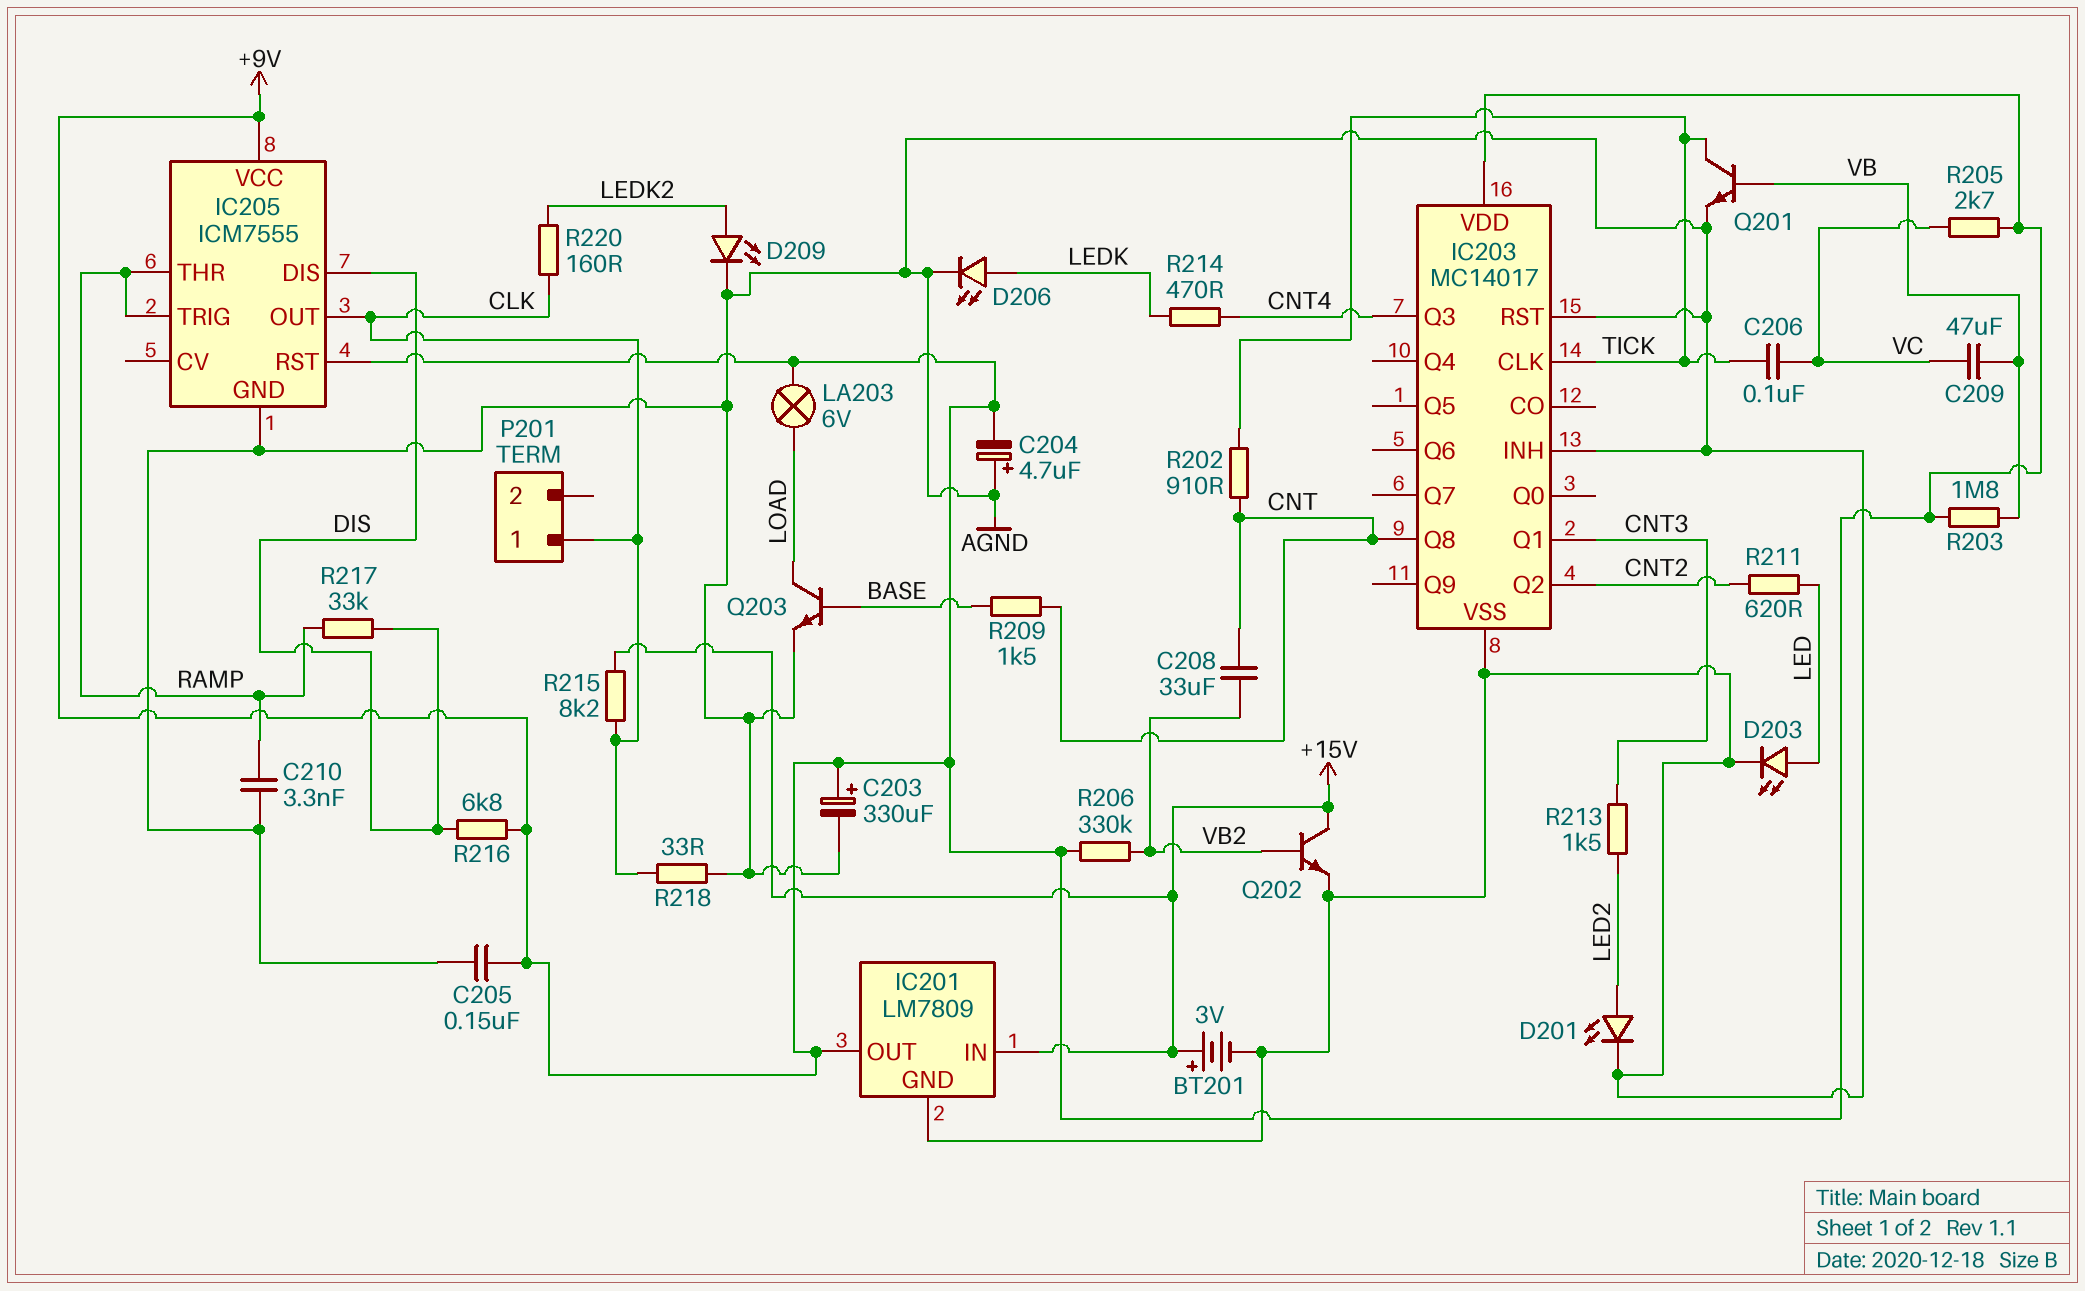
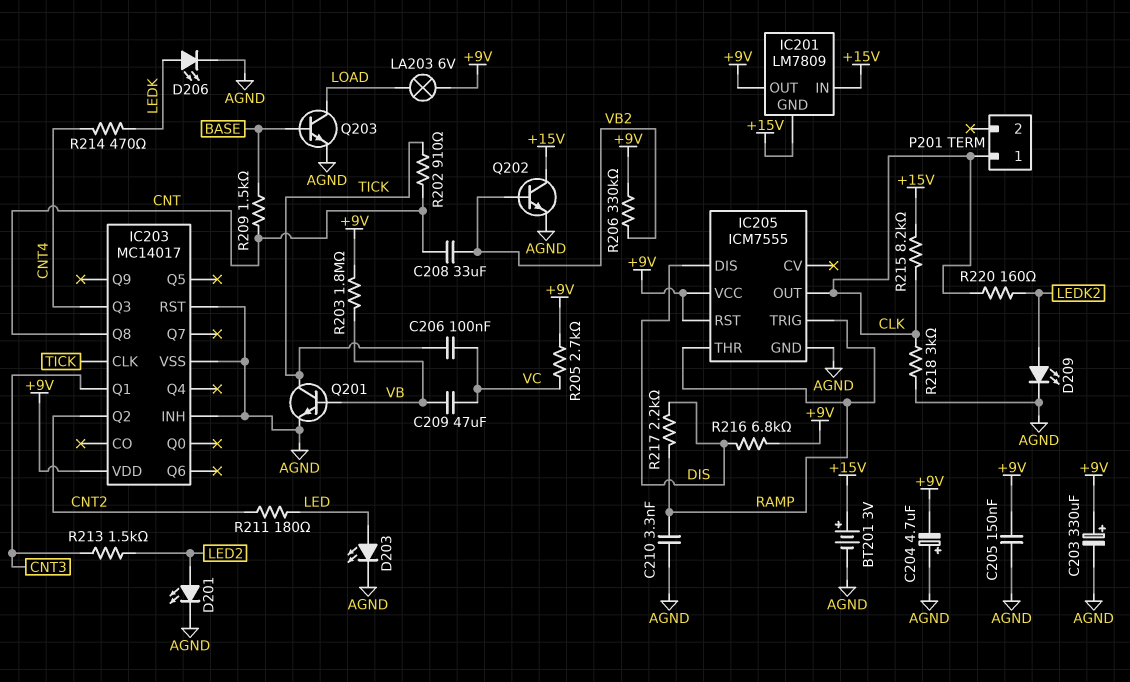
IC201 pin GND: AGND -> +15V
R211: 620 (CNT2, LED) -> 180 (CNT2, LED)
R217: 33k (DIS, RAMP) -> 2.2k (DIS, RAMP)
R218: 33 (AGND, CLK) -> 3k (AGND, CLK)

